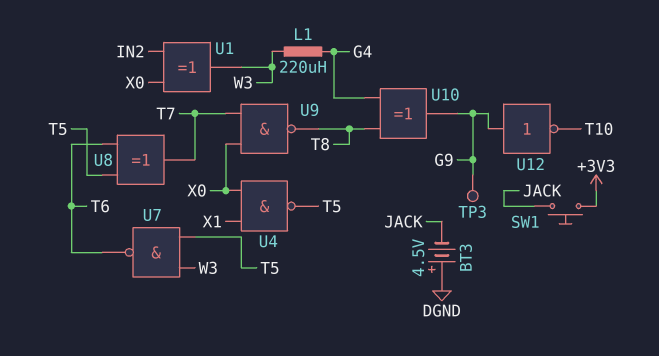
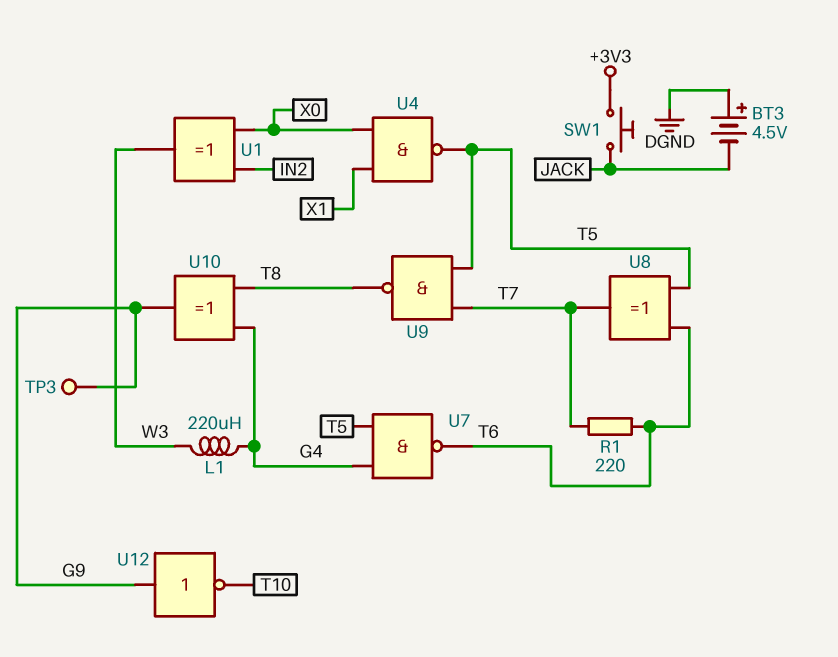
R1: none -> 220 (T6, T7)
U7: NAND (in T5, in W3, out T6) -> NAND (in G4, in T5, out T6)
U9: NAND (in T7, in X0, out T8) -> NAND (in T5, in T7, out T8)

